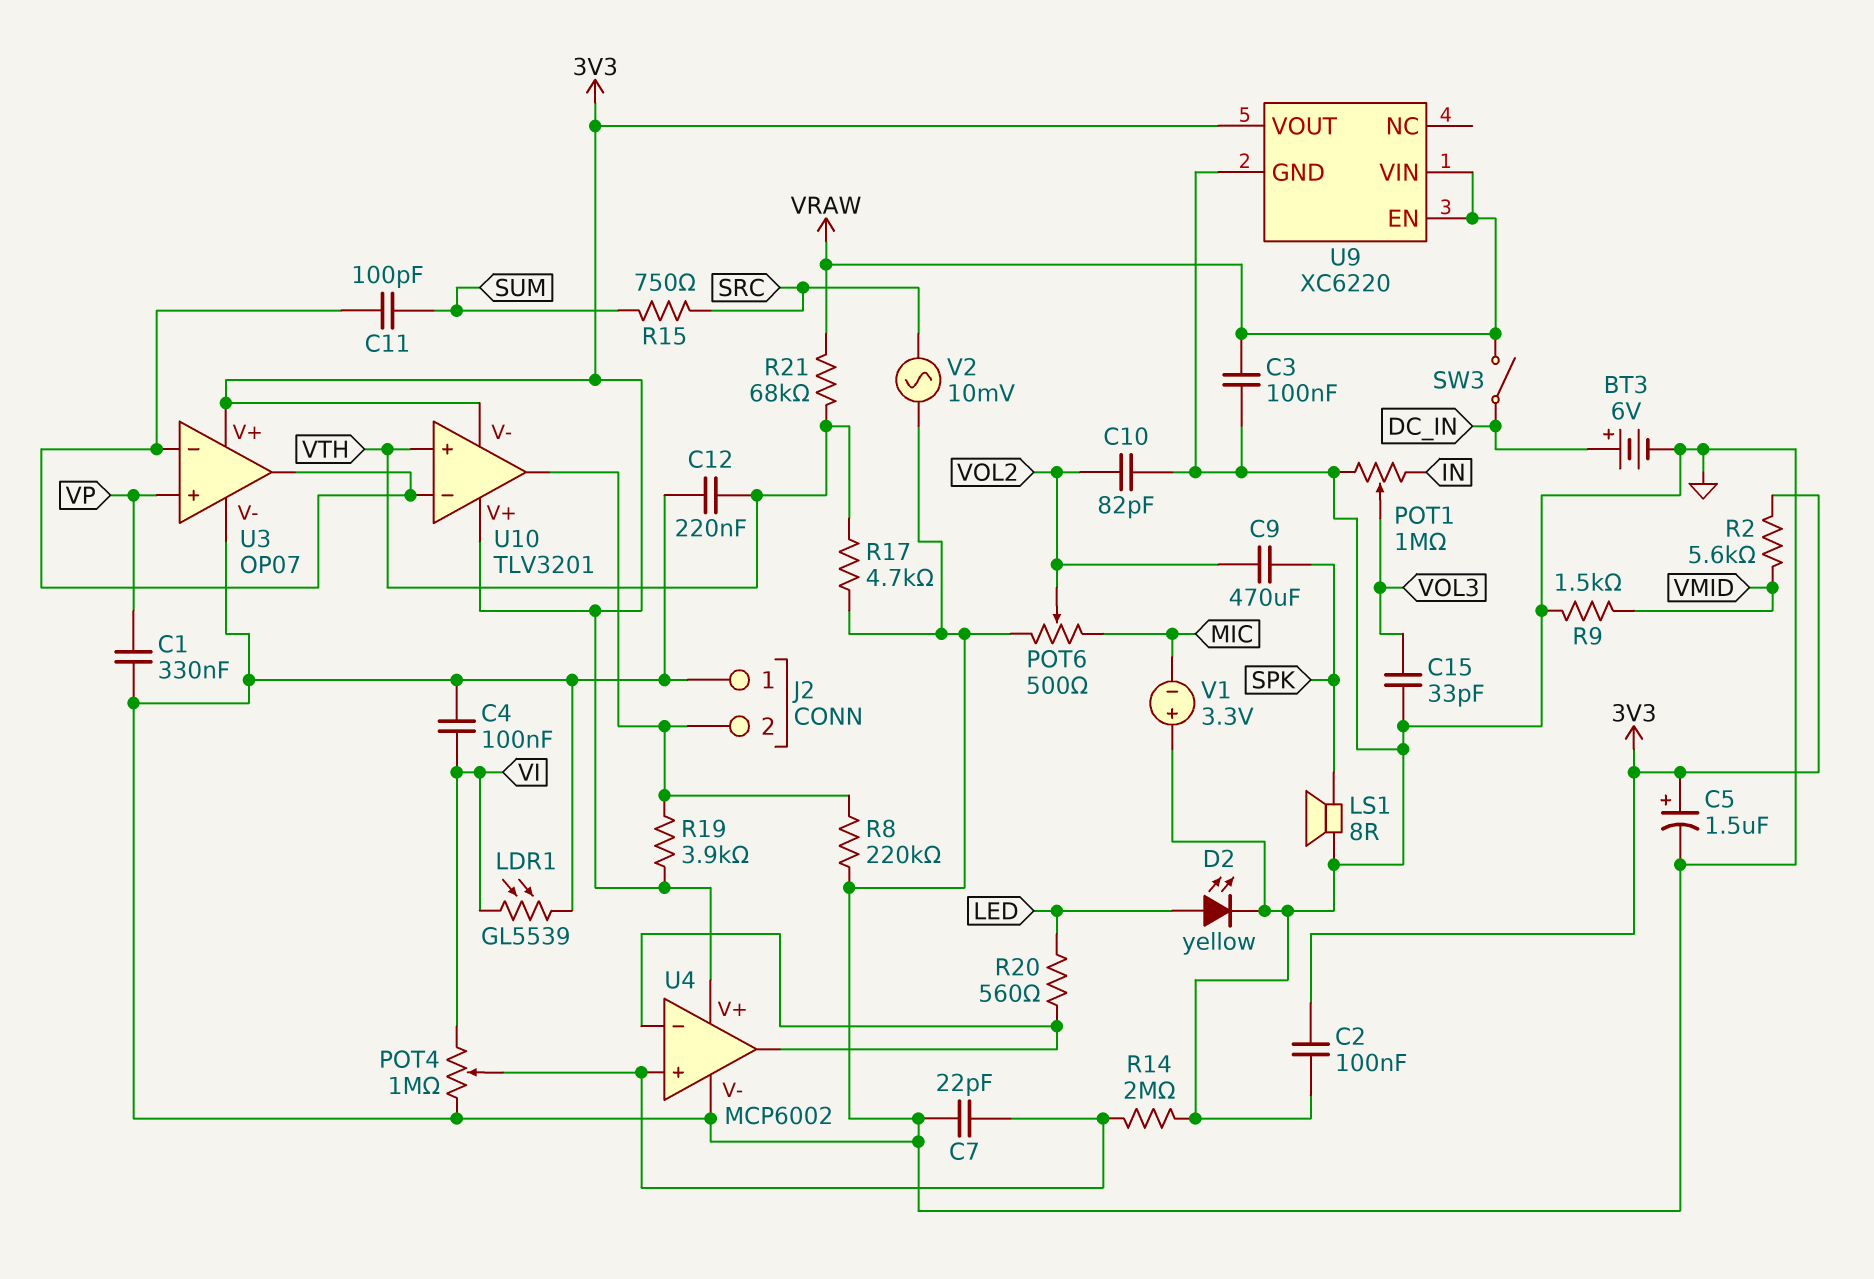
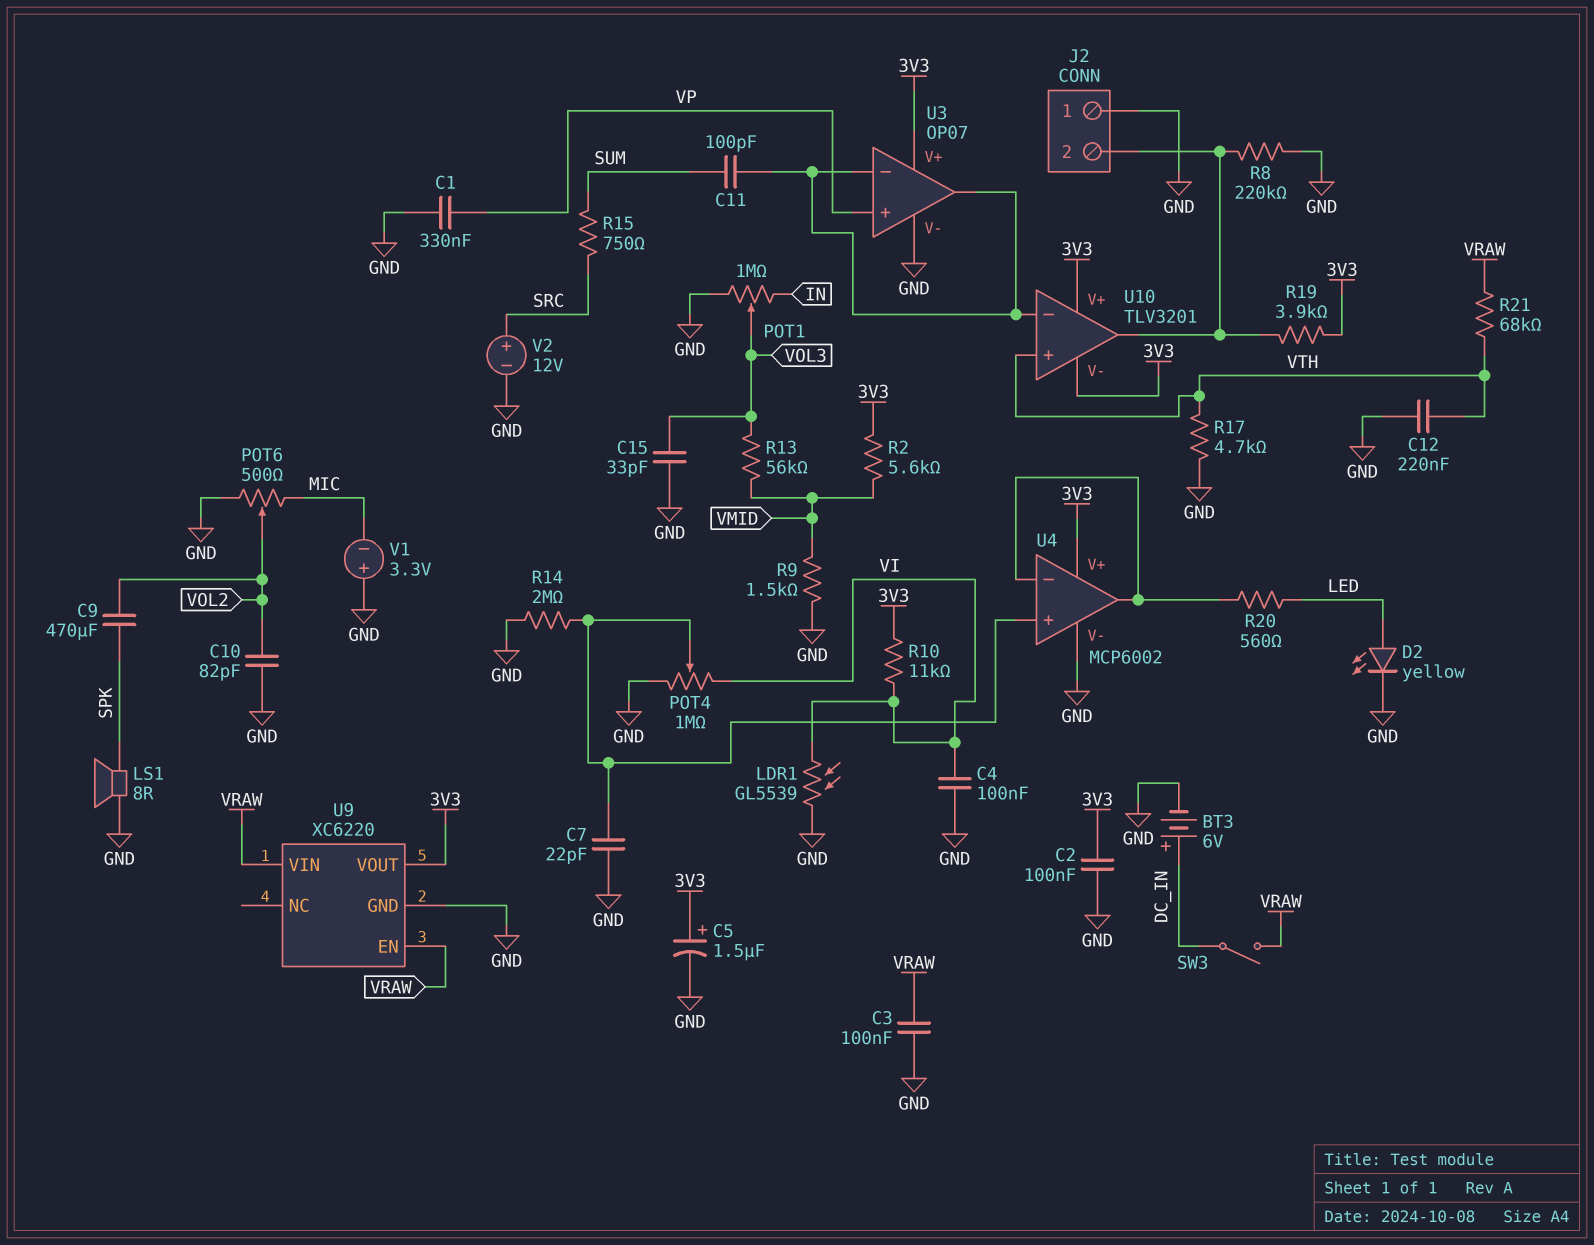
R10: none -> 11k (3V3, VI)
R13: none -> 56k (VMID, VOL3)
V2: AC 10mV (GND, SRC) -> 12V (plus SRC, minus GND)

